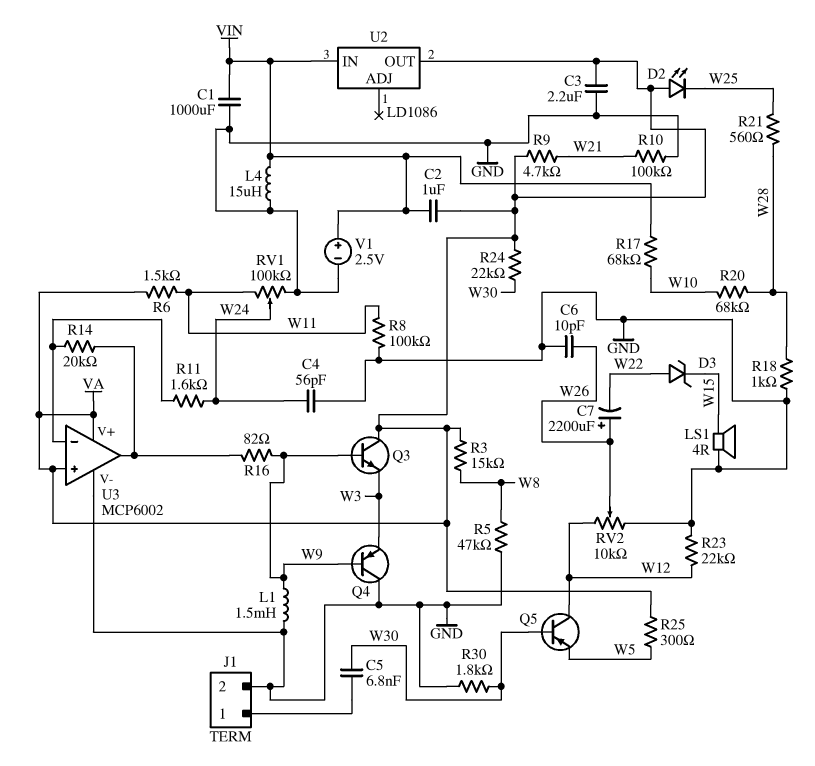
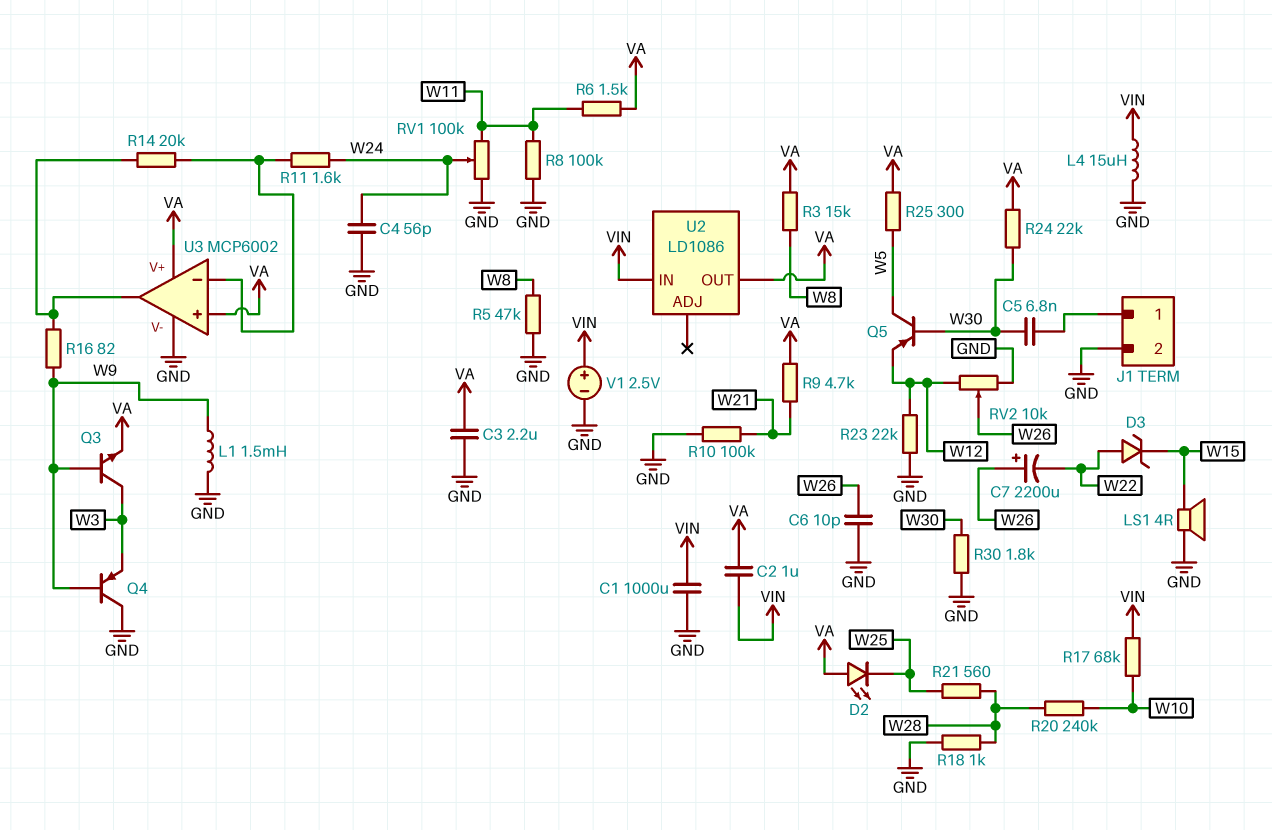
Q3: NPN (B W9, C VA, E W3) -> NPN (B W9, C W3, E VA)
Q5: PNP (B W30, C W12, E W5) -> PNP (B W30, C W5, E W12)
R20: 68k (W10, W28) -> 240k (W10, W28)

